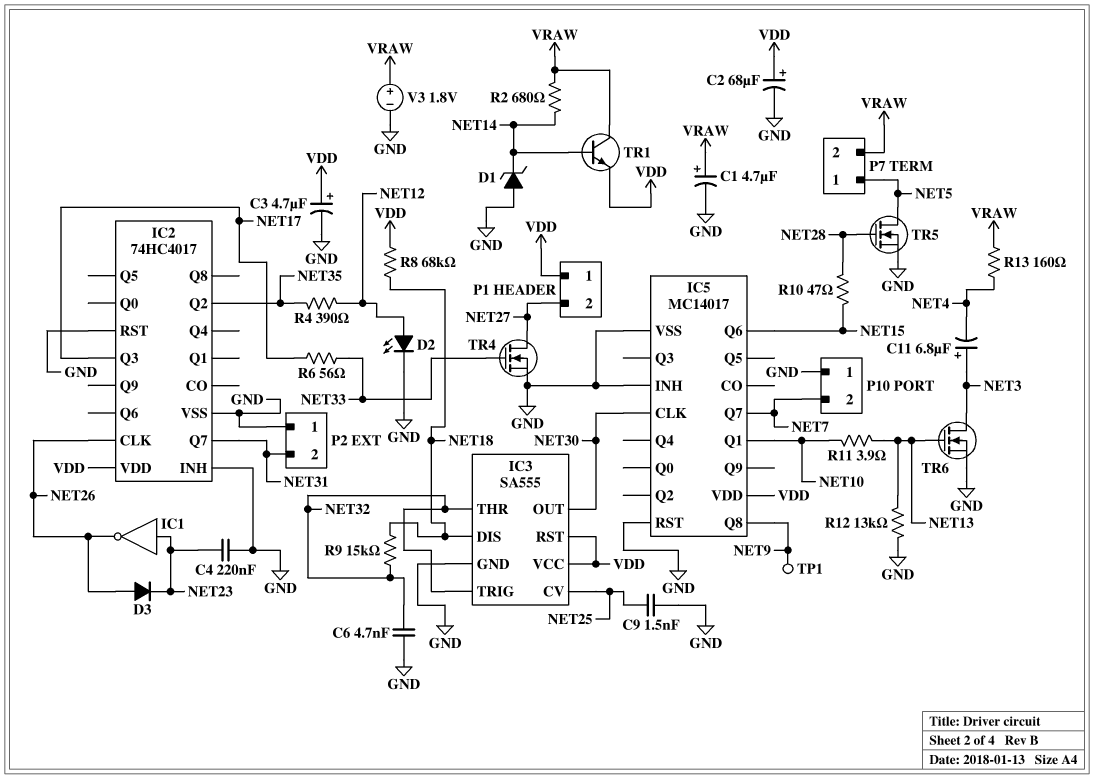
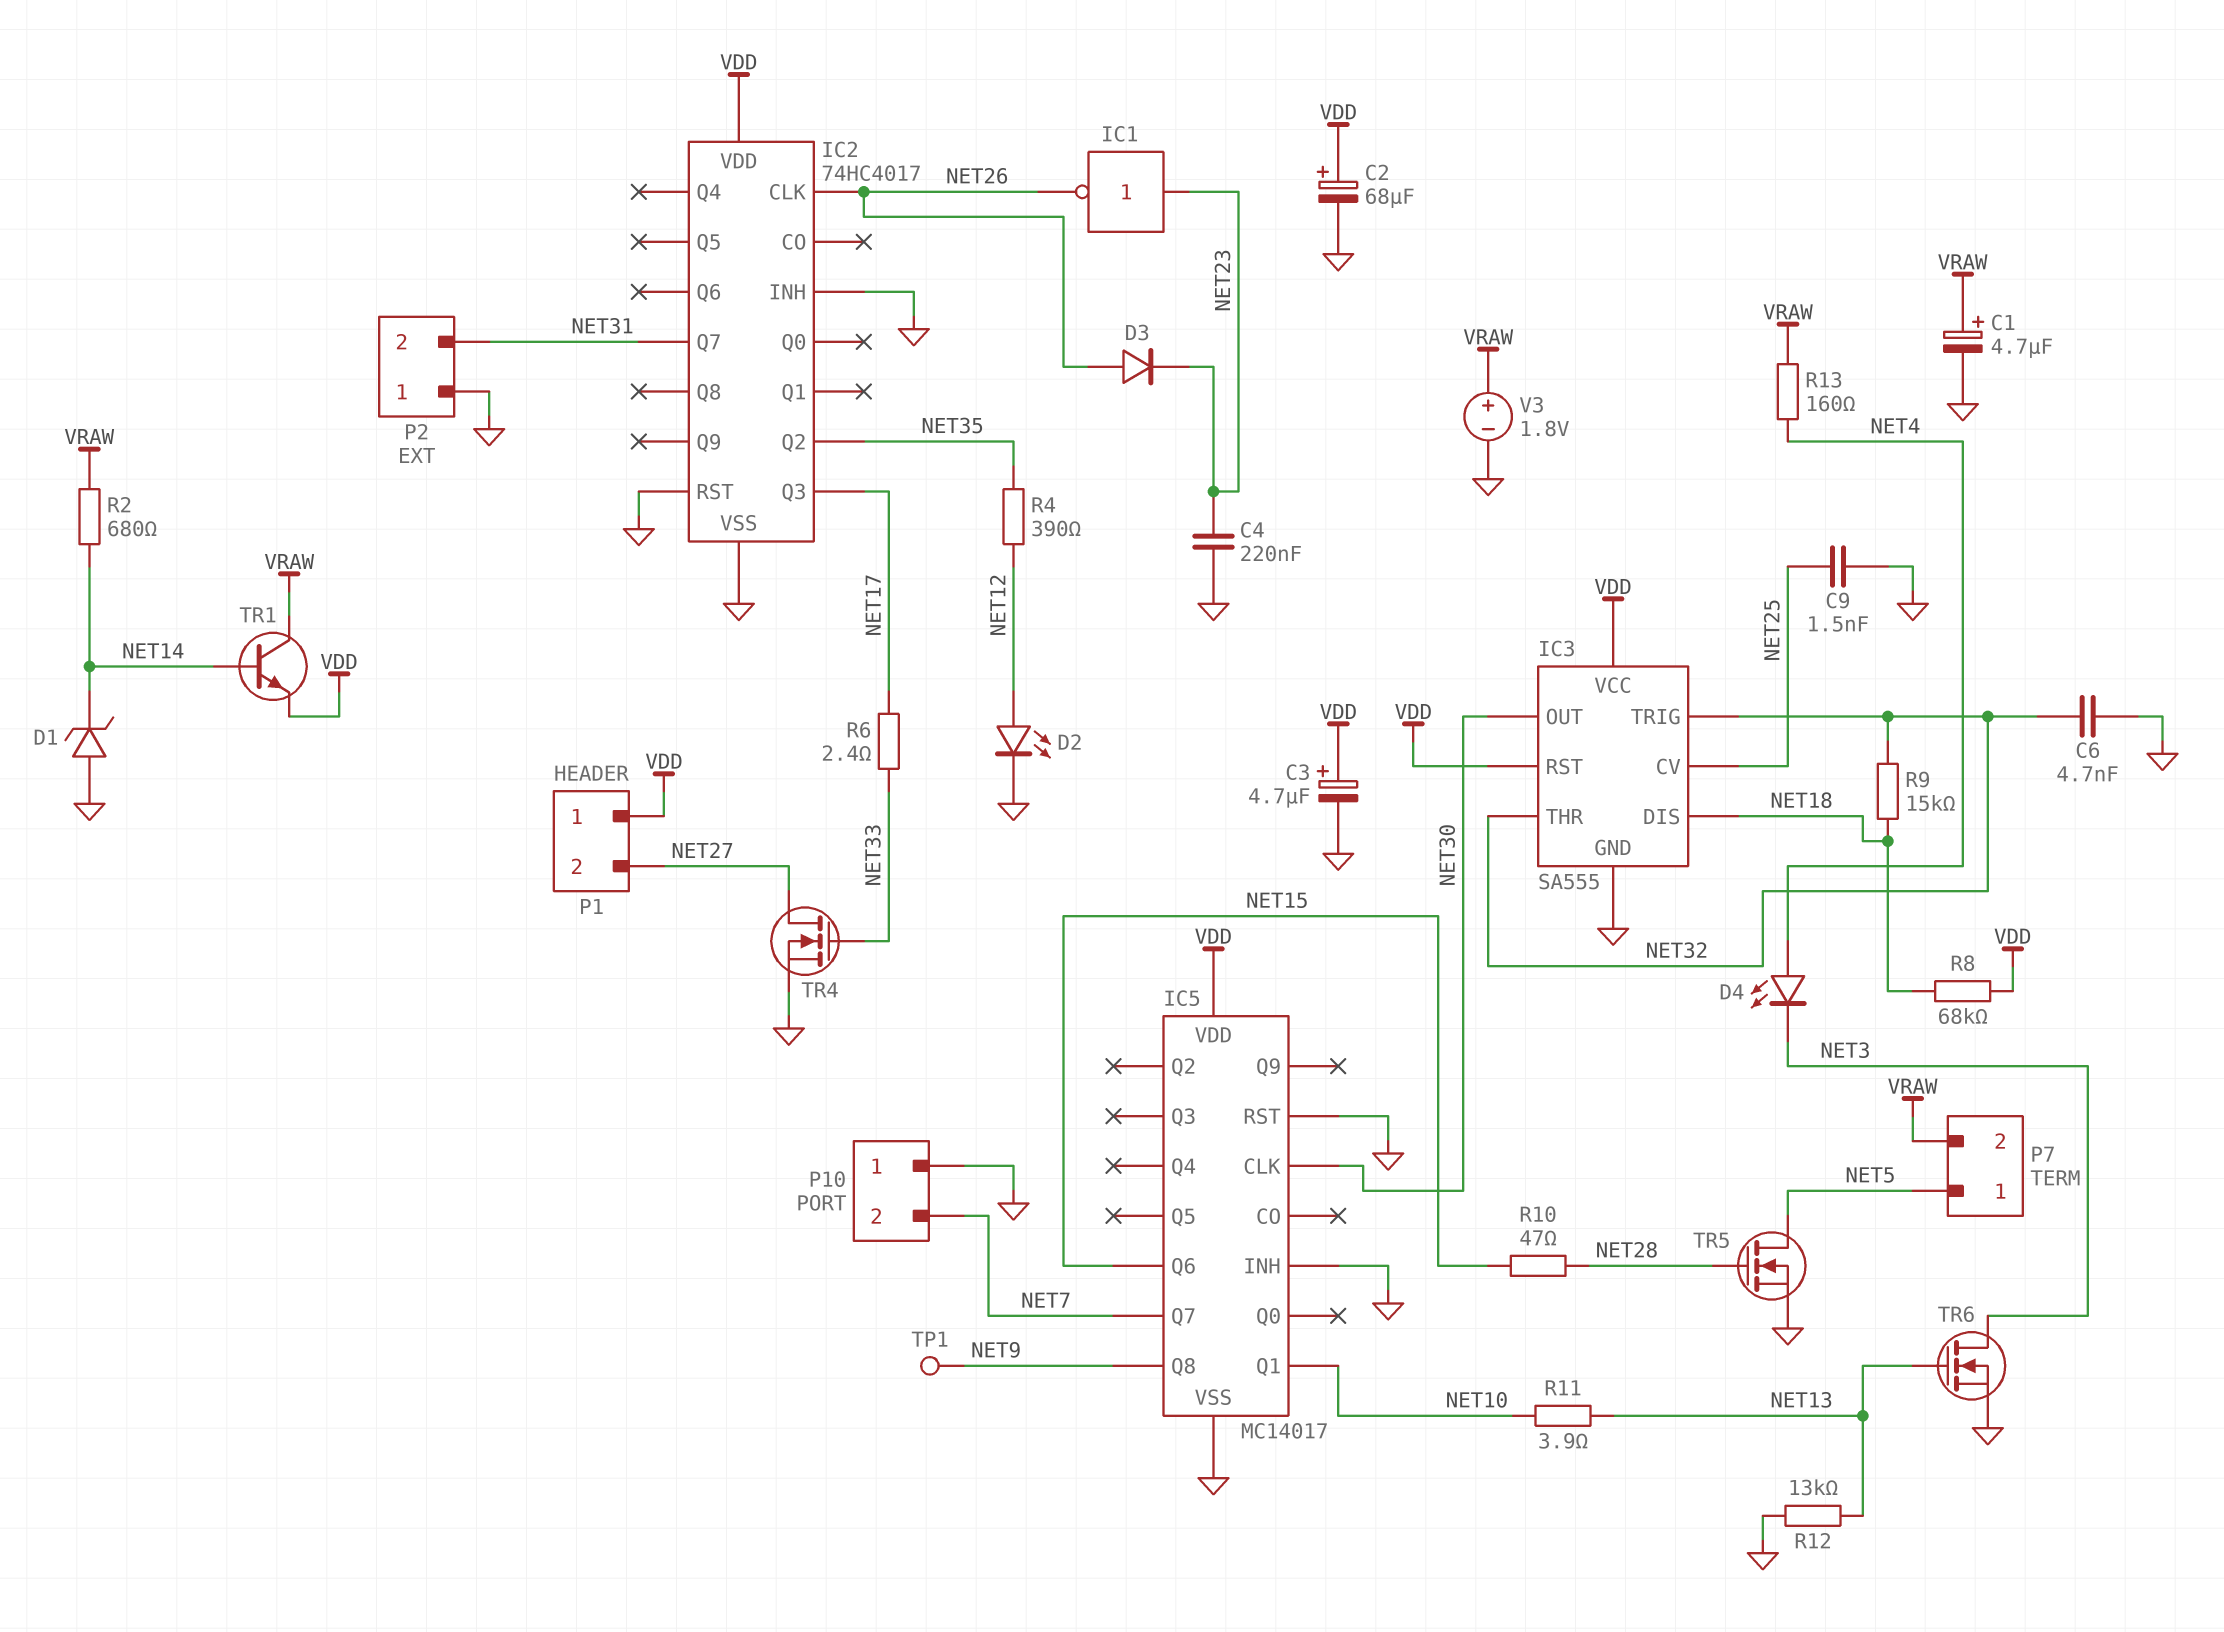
C11: 6.8uF (plus NET3, minus NET4) -> none
D4: none -> LED (A NET4, K NET3)
R6: 56 (NET17, NET33) -> 2.4 (NET17, NET33)

